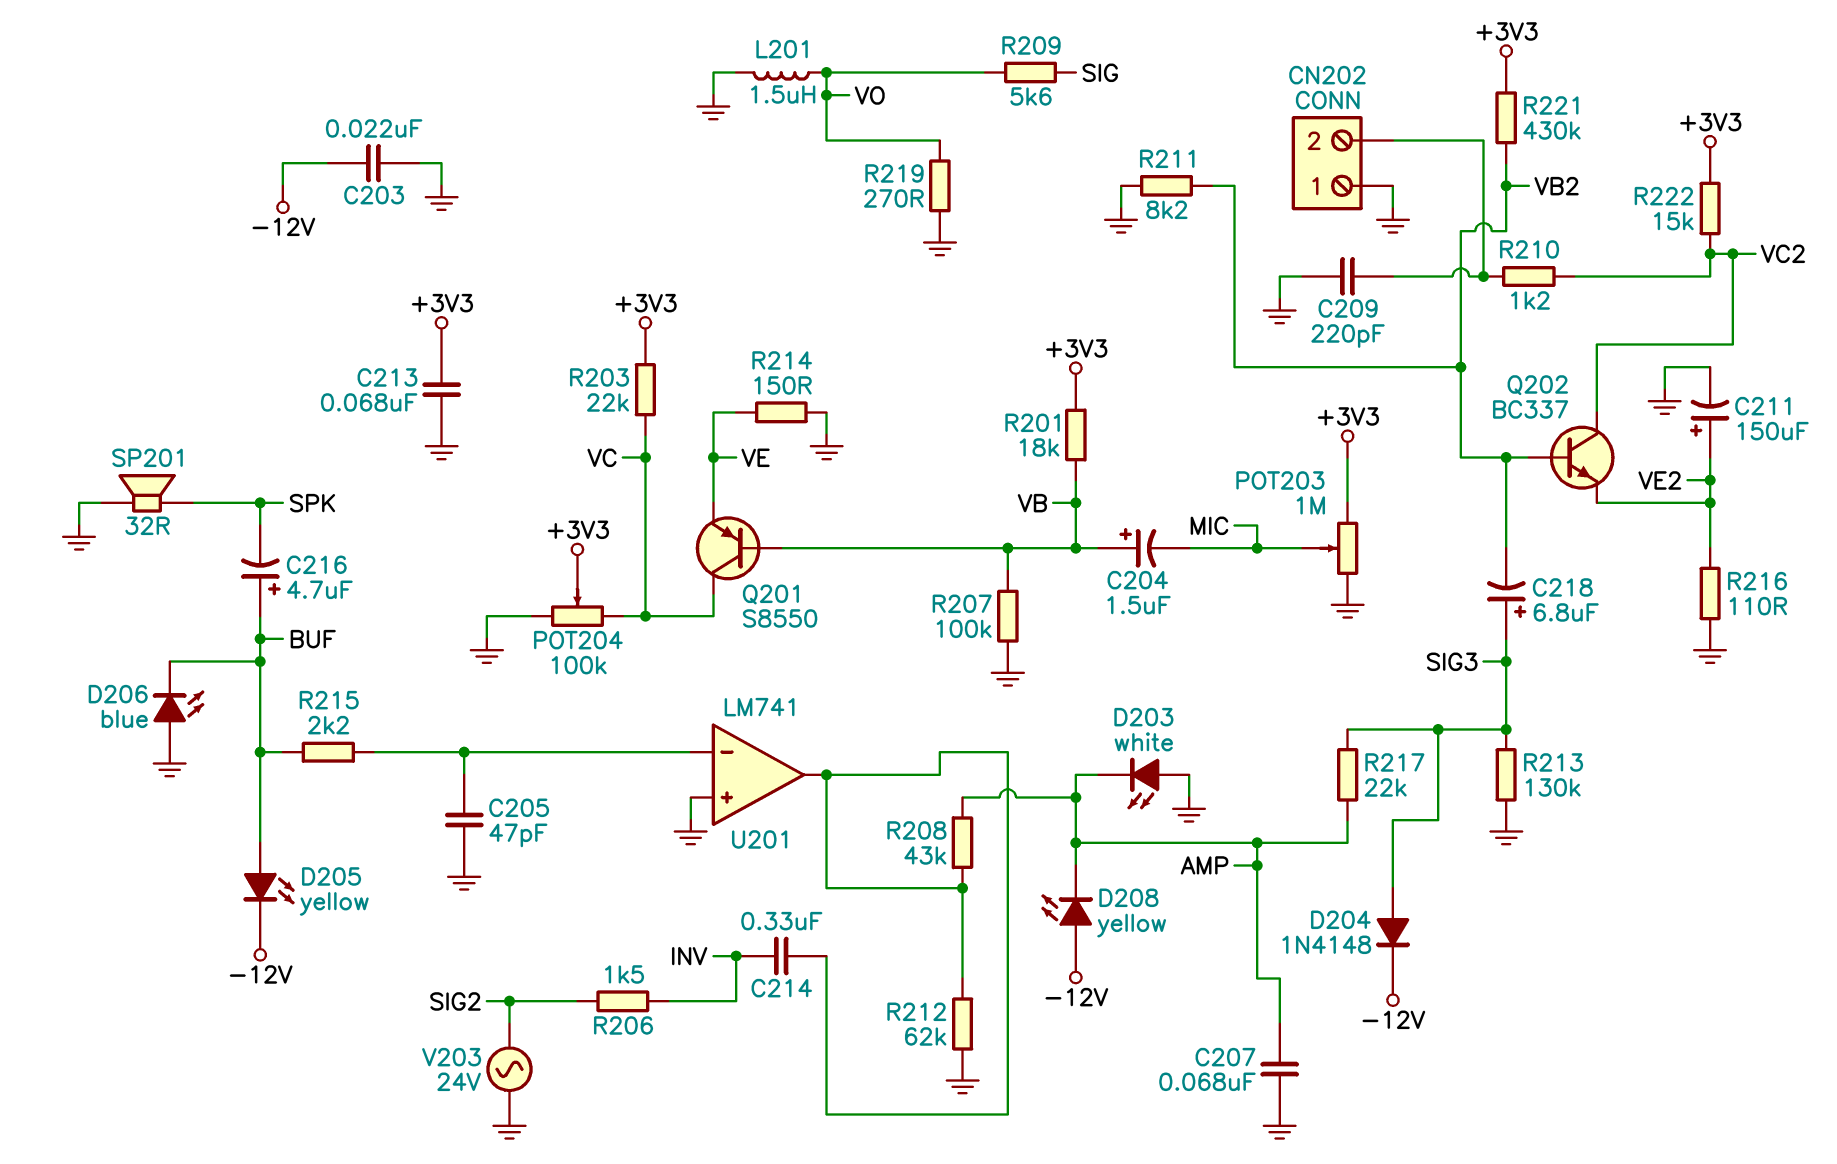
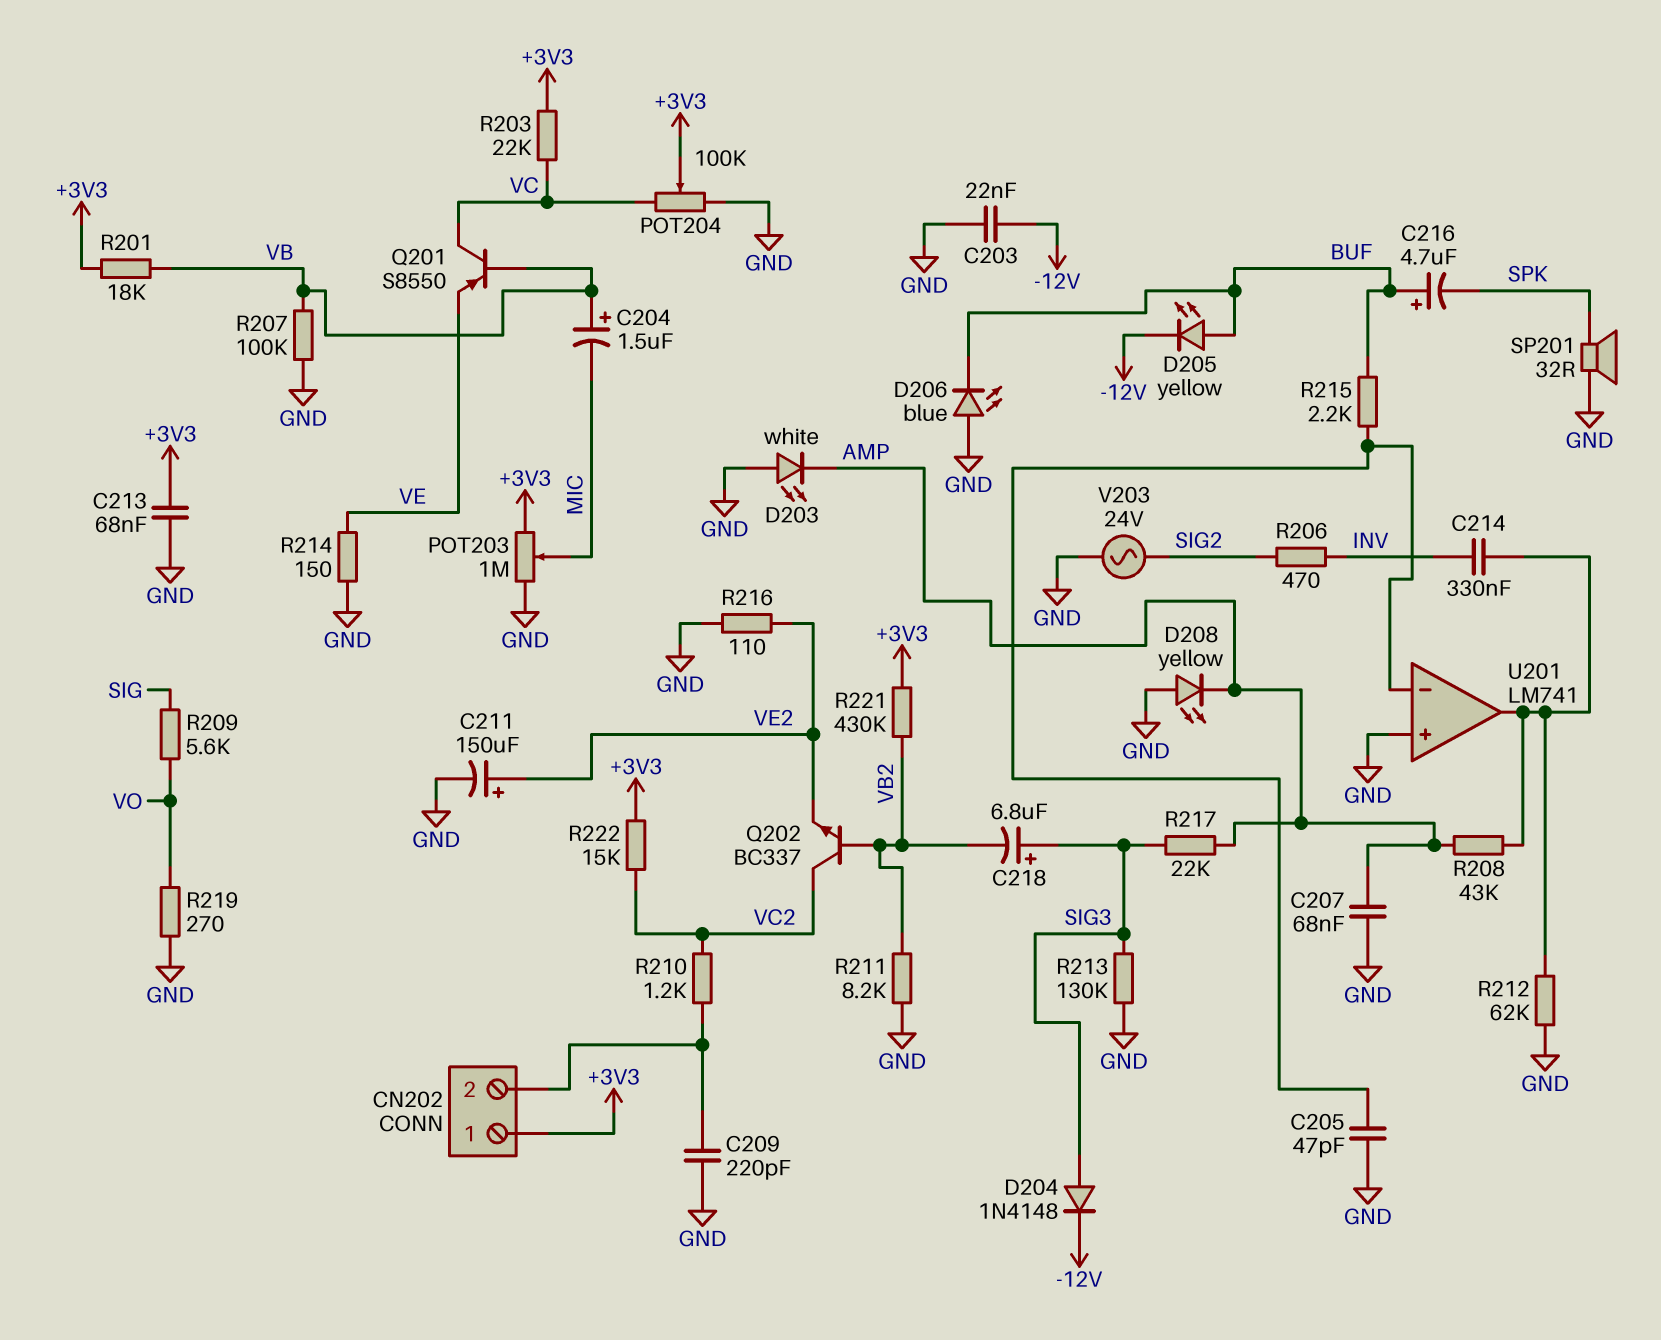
CN202 pin 1: GND -> +3V3
D208: LED yellow (A -12V, K AMP) -> LED yellow (A GND, K AMP)
L201: 1.5uH (GND, VO) -> none
R206: 1.5k (INV, SIG2) -> 470 (INV, SIG2)

